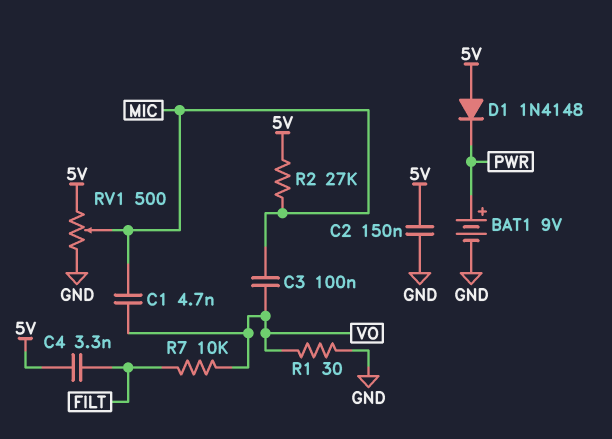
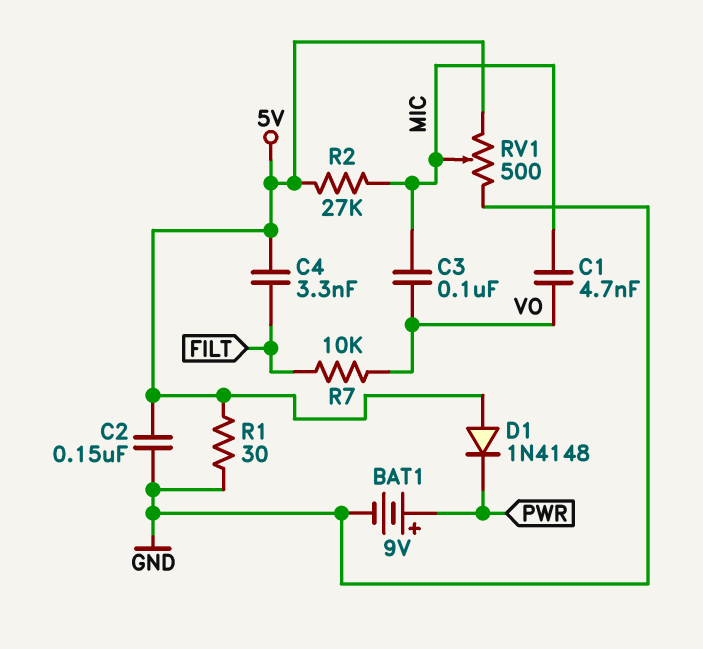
R1: 30 (GND, VO) -> 30 (5V, GND)

